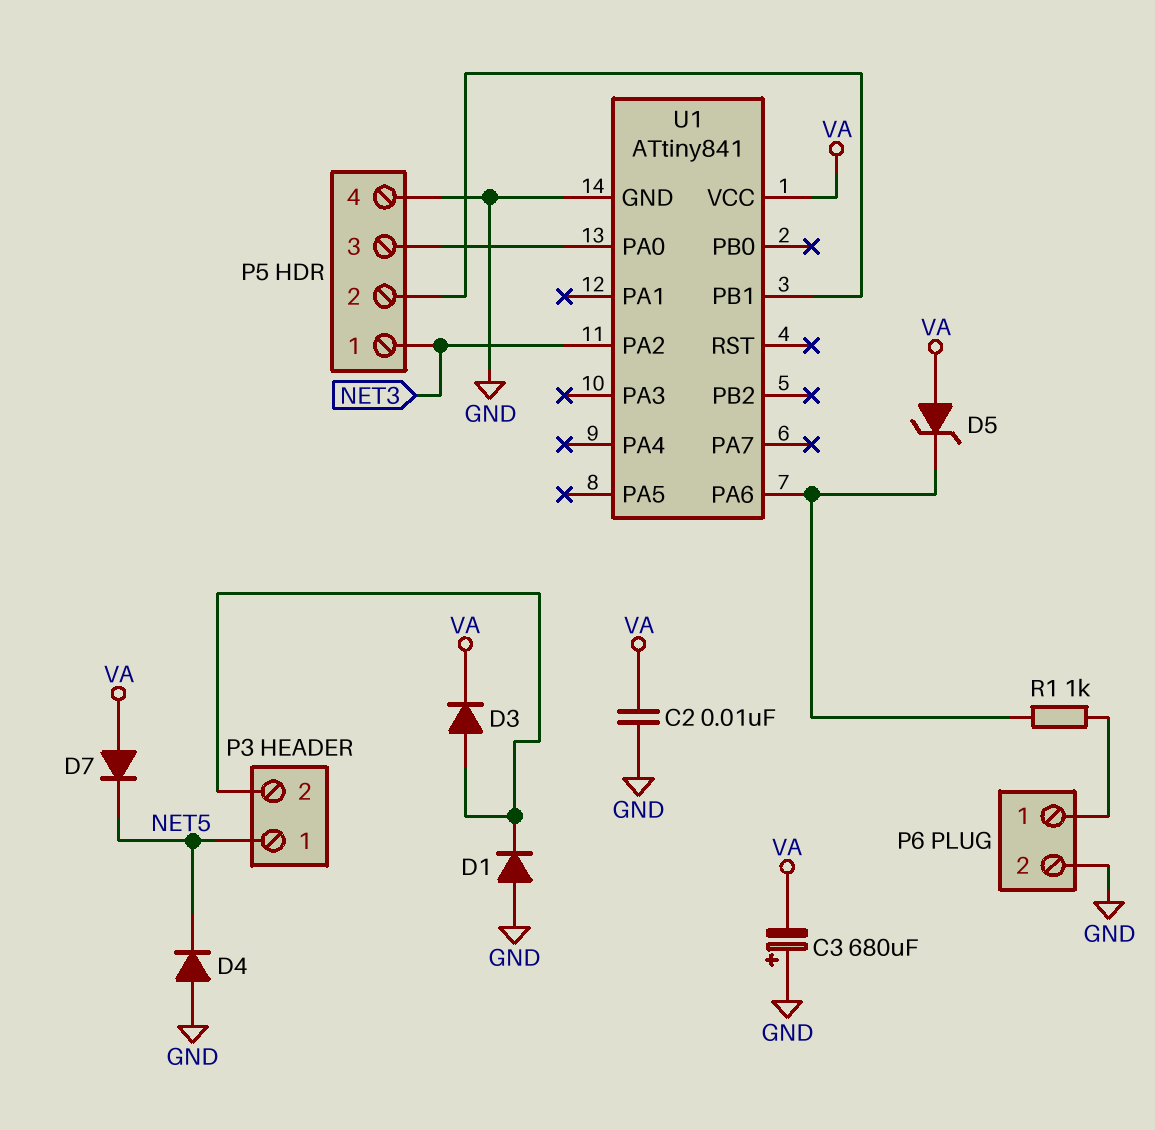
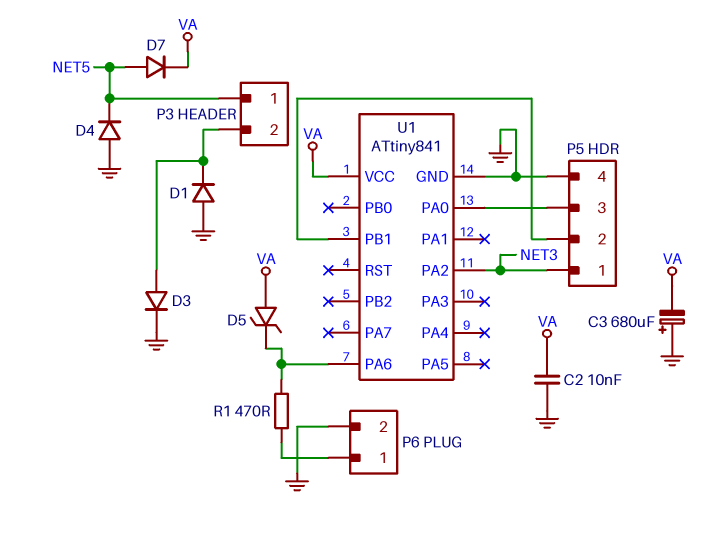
D3: diode (A P3/2, K VA) -> diode (A P3/2, K GND)
D7: diode (A VA, K NET5) -> diode (A NET5, K VA)
R1: 1k (P6/1, U1/PA6) -> 470 (P6/1, U1/PA6)

